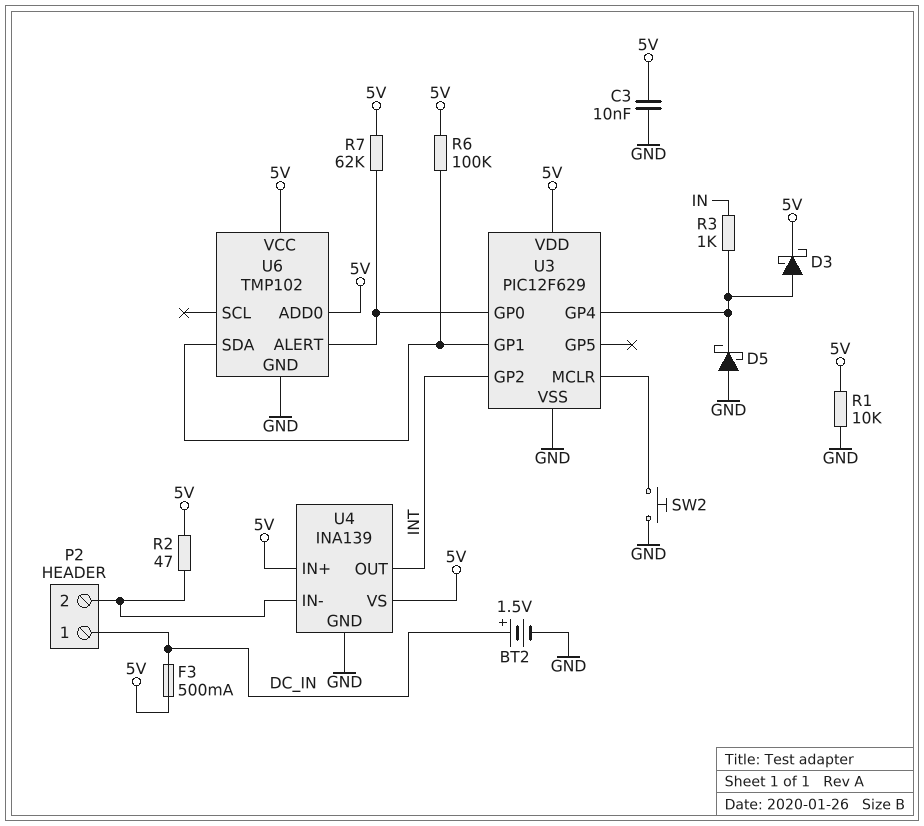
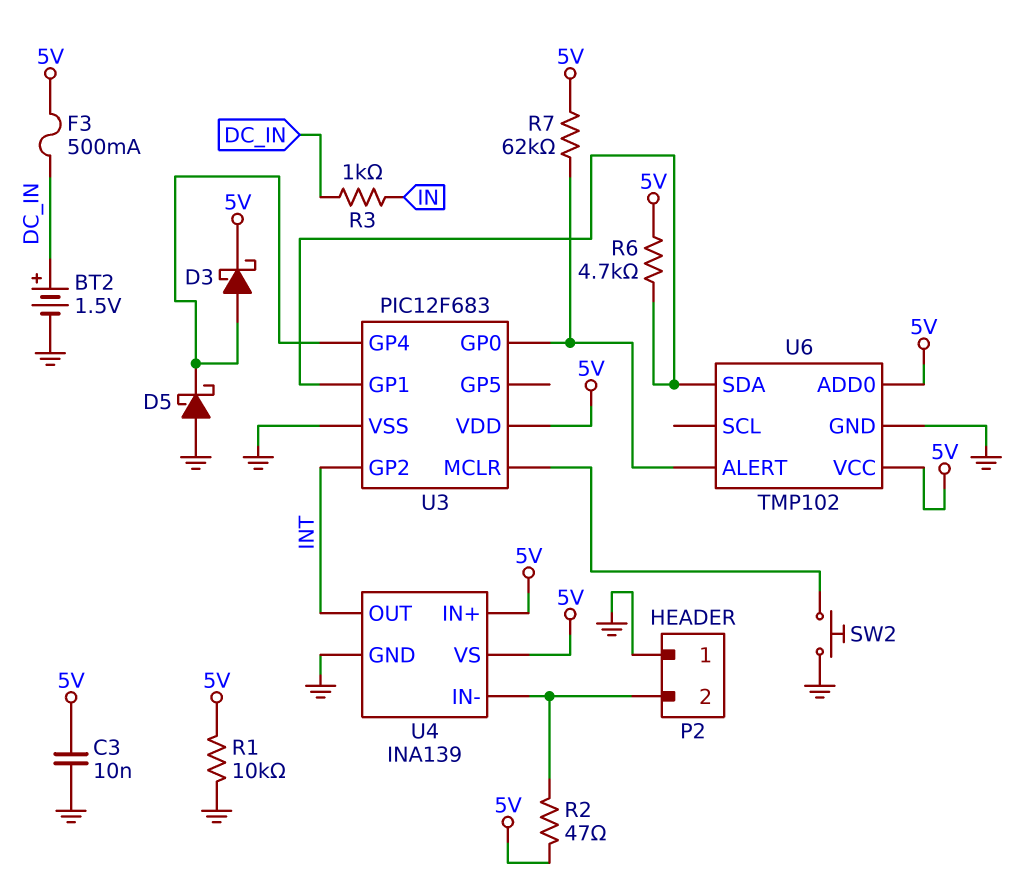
P2 pin 1: DC_IN -> GND
R3: 1k (IN, U3/GP4) -> 1k (DC_IN, IN)
R6: 100k (5V, U3/GP1) -> 4.7k (5V, U3/GP1)
U3: PIC12F629 -> PIC12F683

